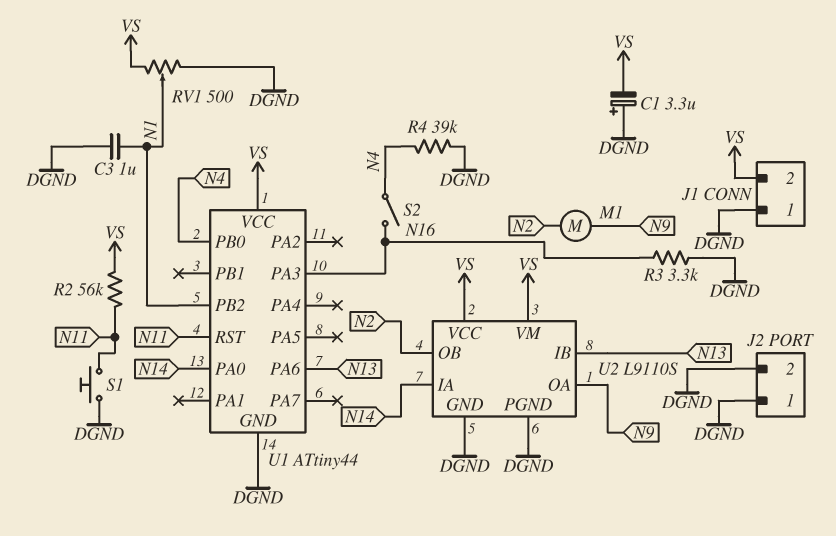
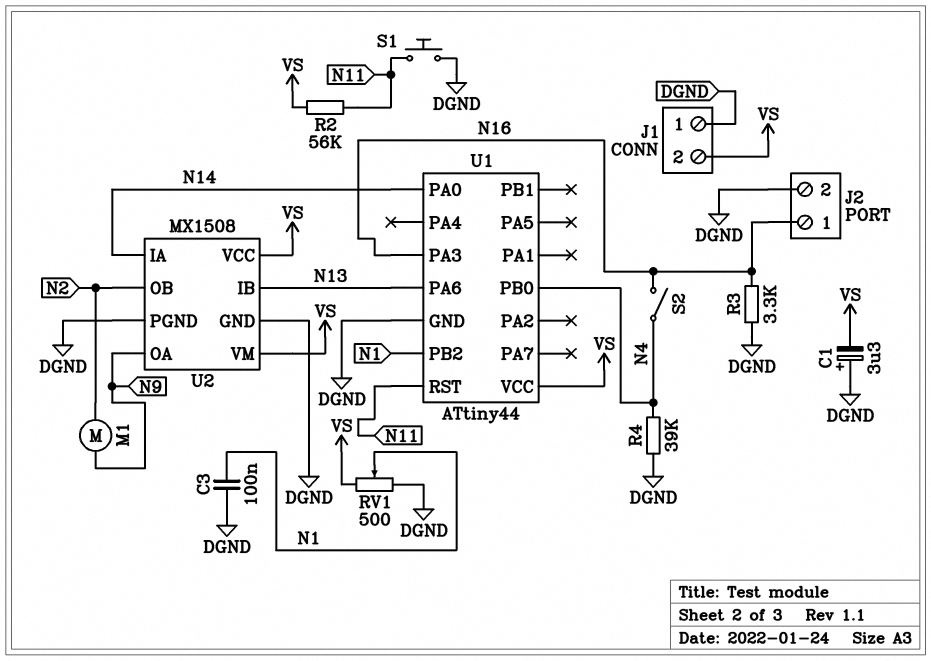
C3: 1uF (DGND, N1) -> 100nF (DGND, N1)
J2 pin 1: DGND -> N16
U2: L9110S -> MX1508

